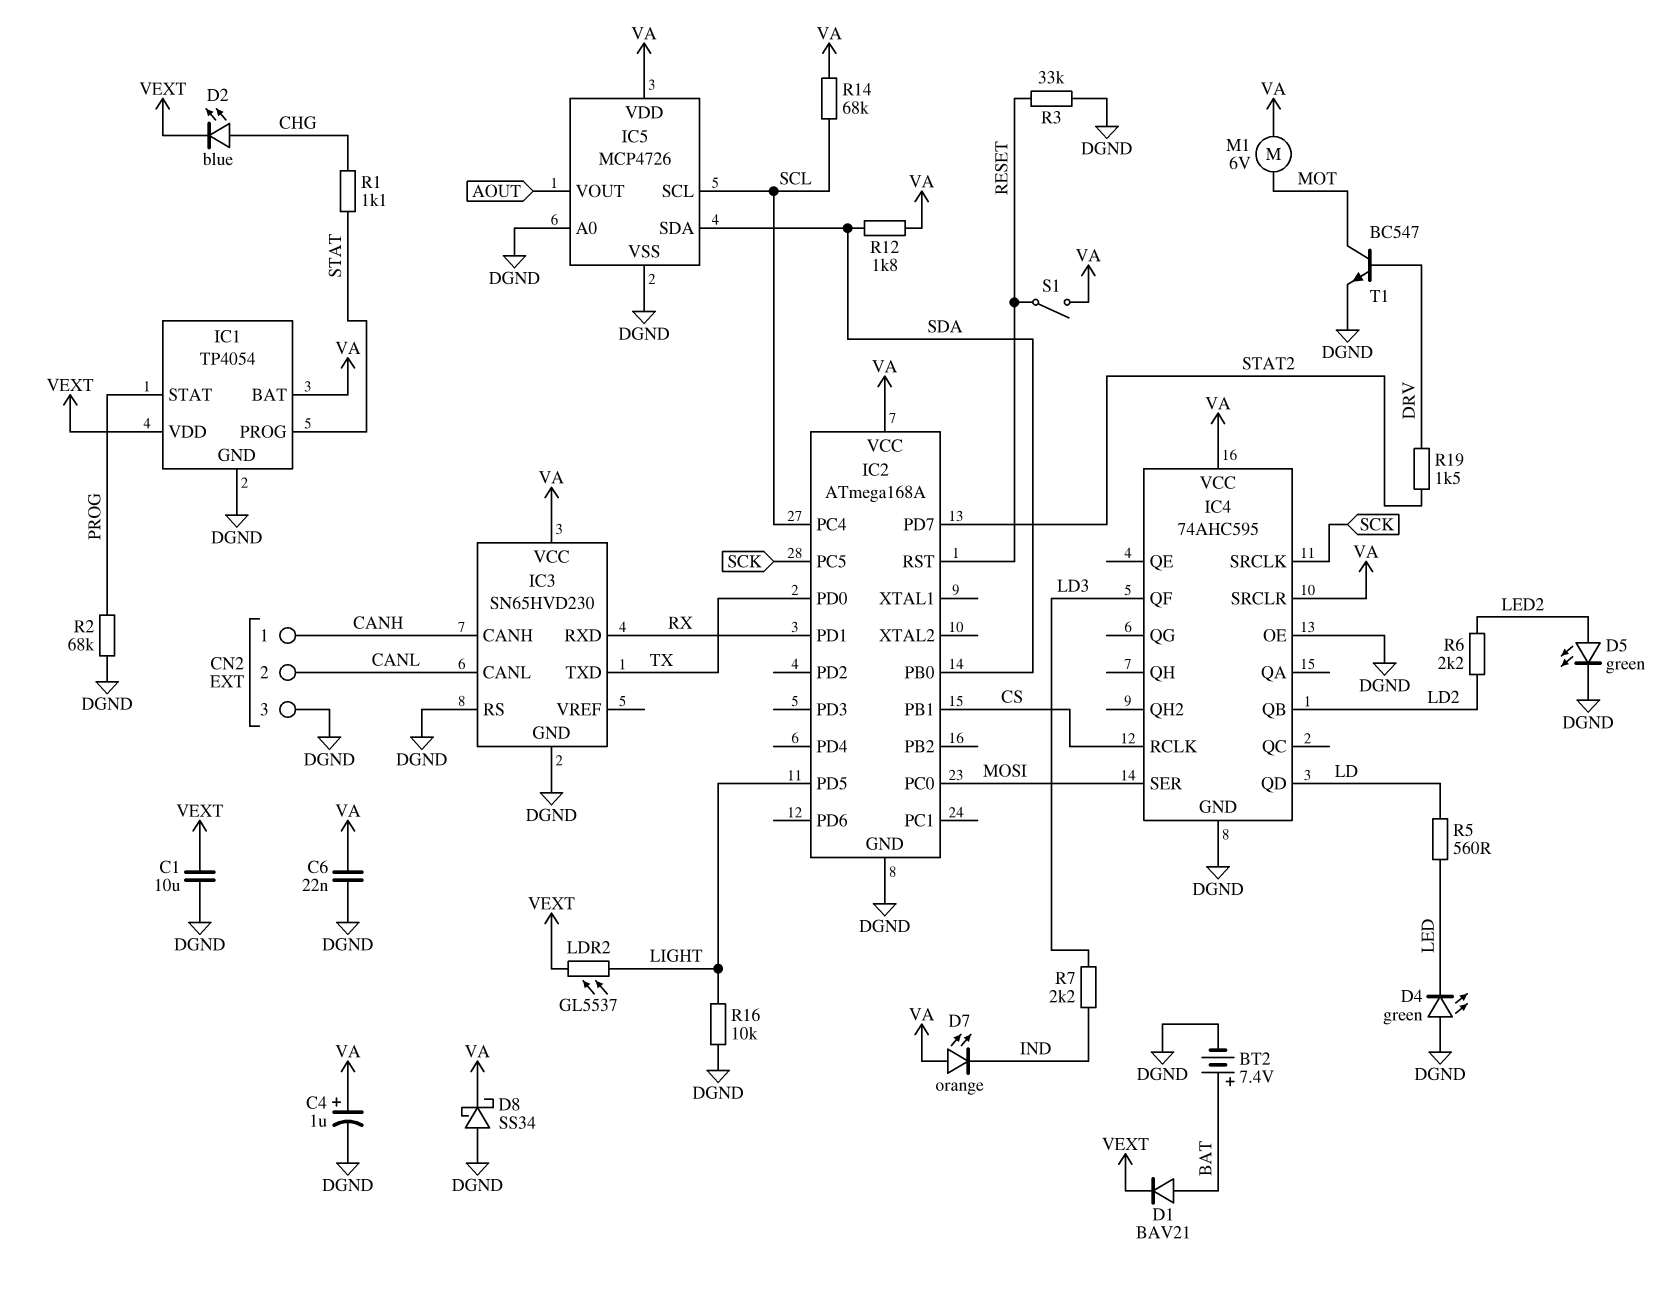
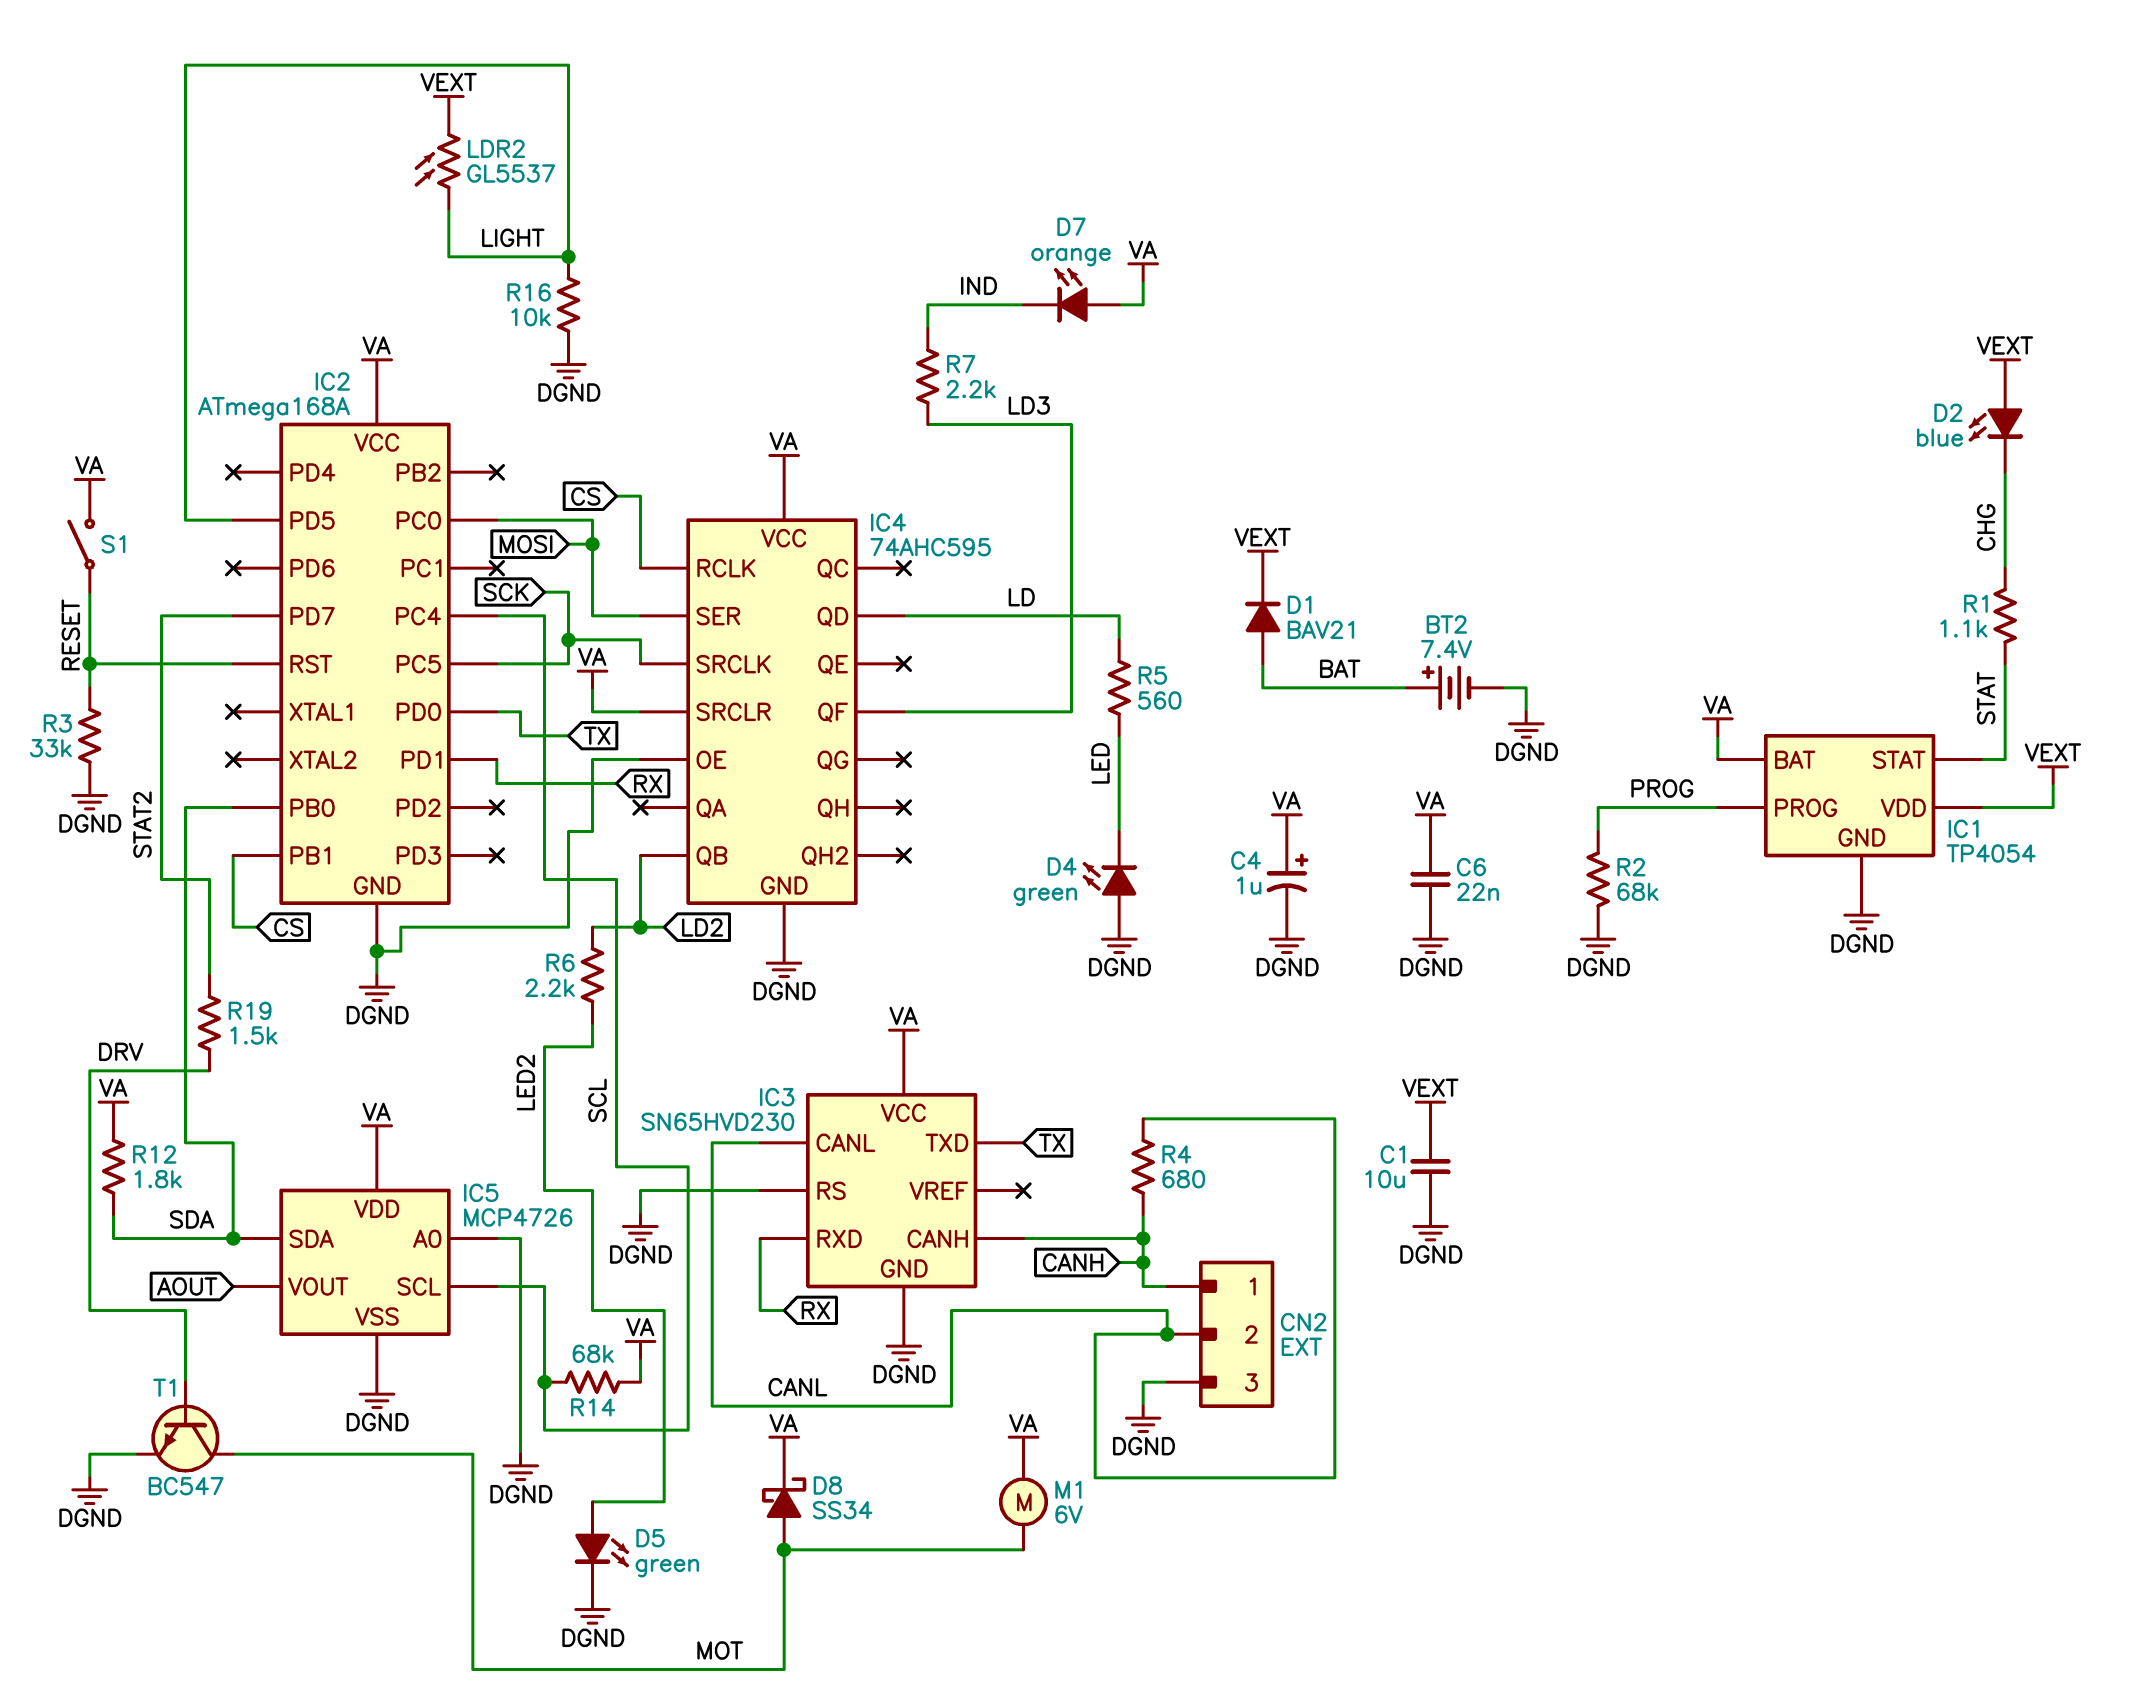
D2: LED blue (A CHG, K VEXT) -> LED blue (A VEXT, K CHG)
D8: schottky SS34 (A DGND, K VA) -> schottky SS34 (A MOT, K VA)
IC1 pin PROG: STAT -> PROG
IC1 pin STAT: PROG -> STAT
R4: none -> 680 (CANH, CANL)

